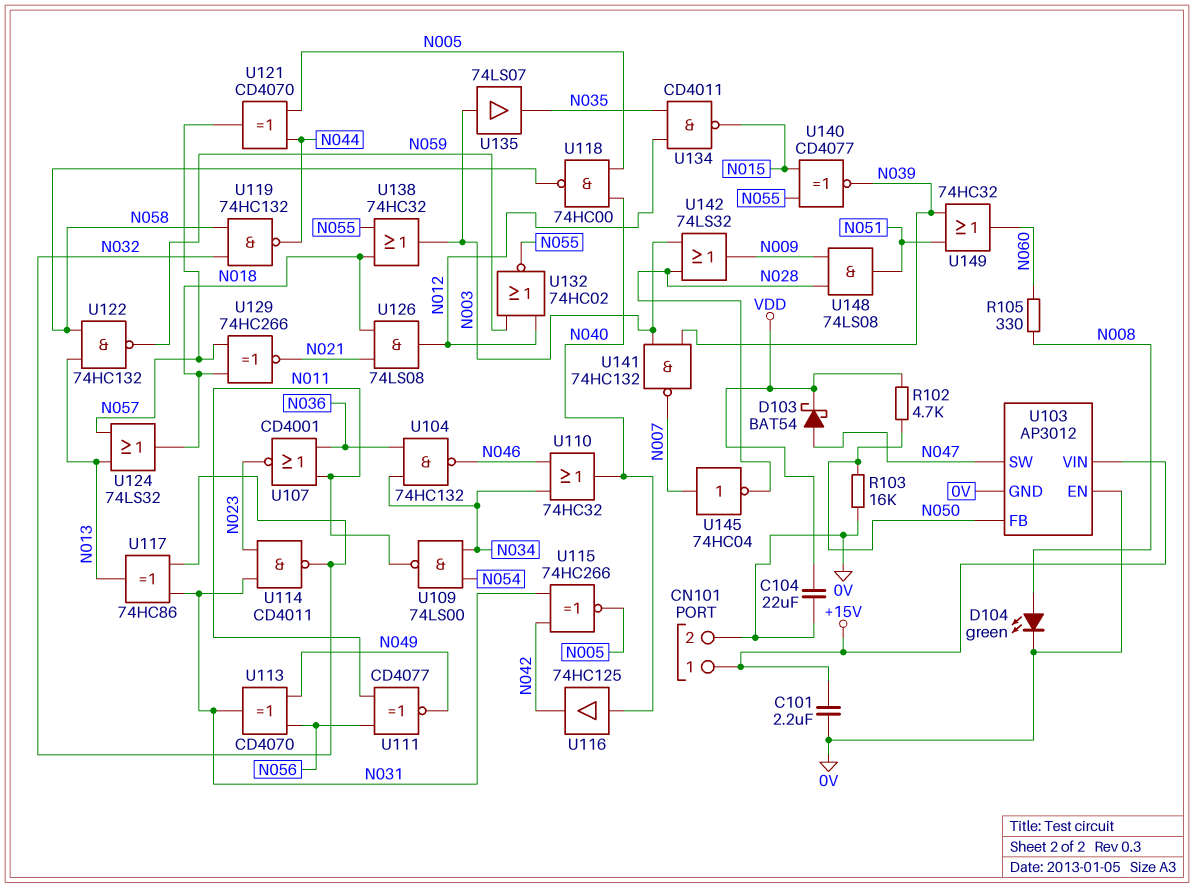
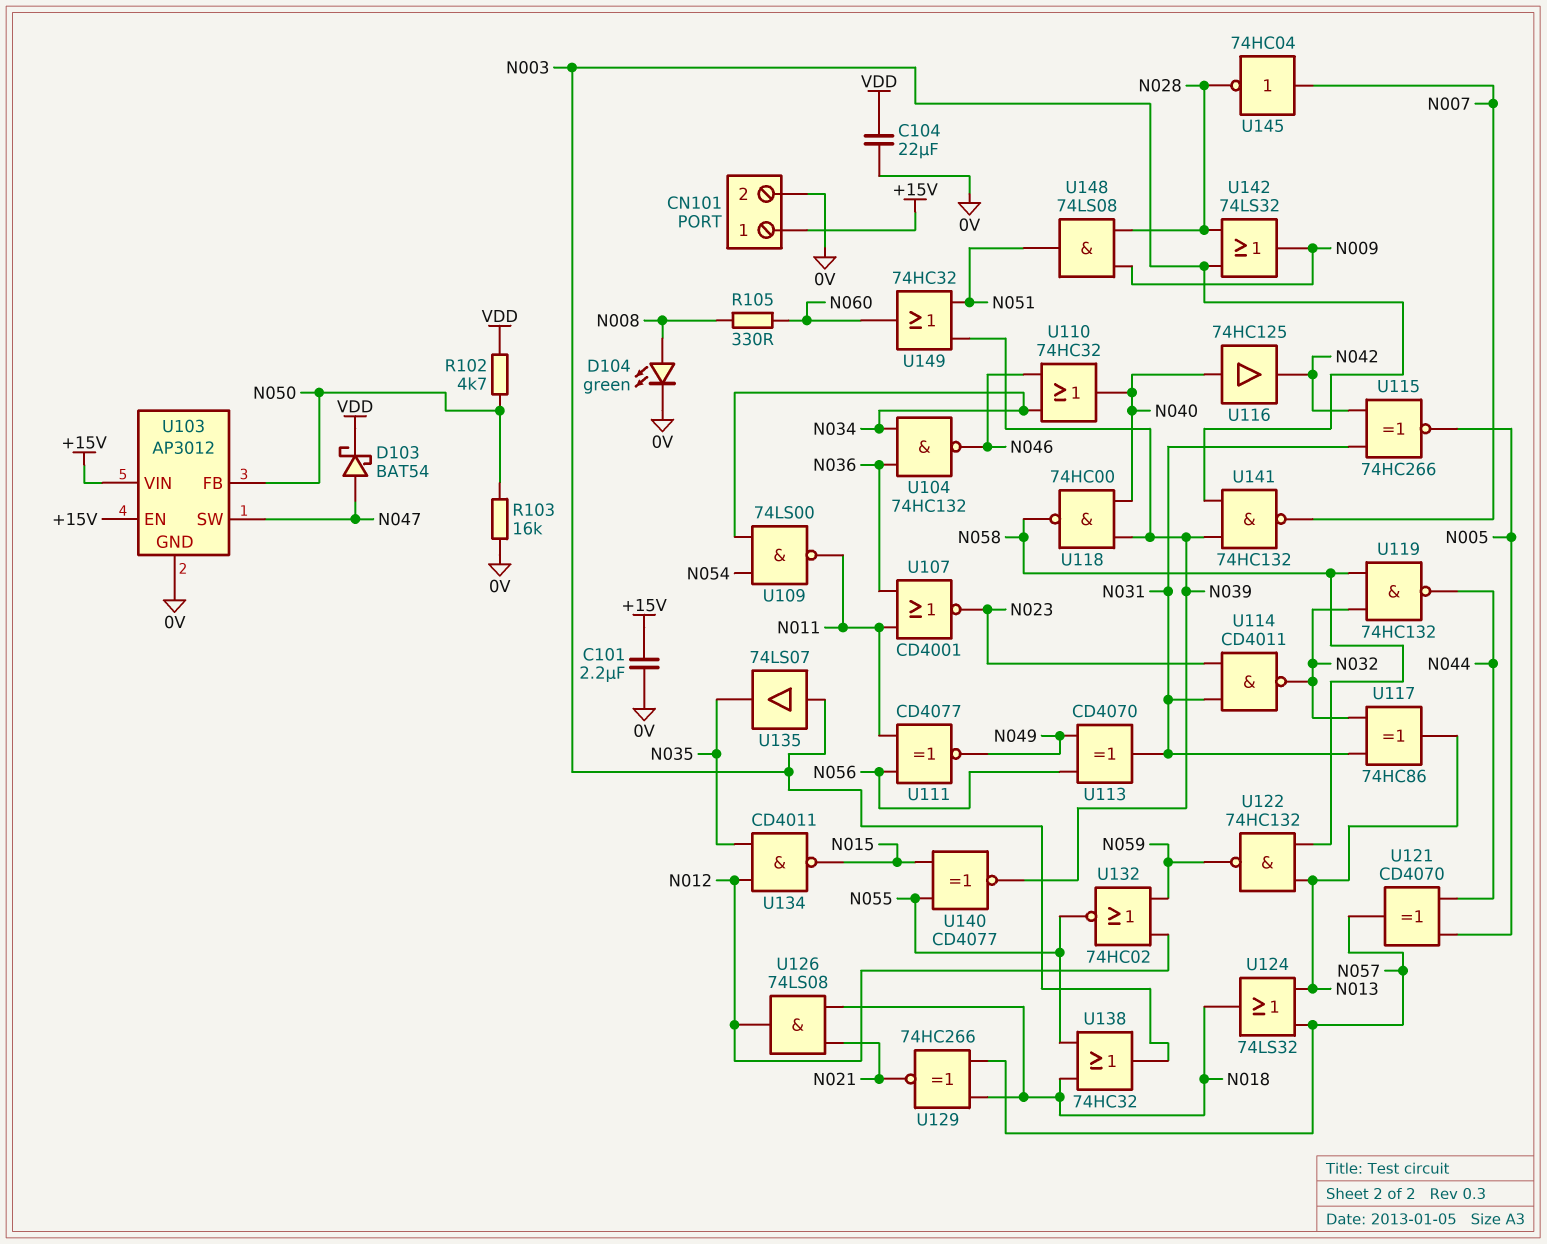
U103 pin EN: 0V -> +15V
U118: NAND 74HC00 (in N005, in N040, out N058) -> NAND 74HC00 (in N039, in N040, out N058)

